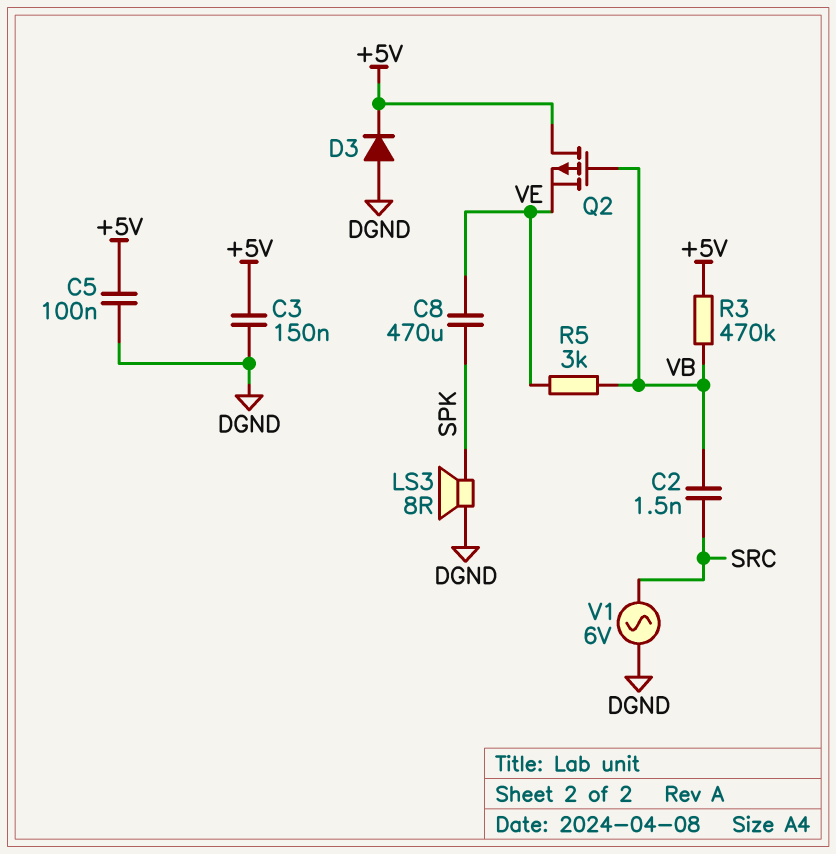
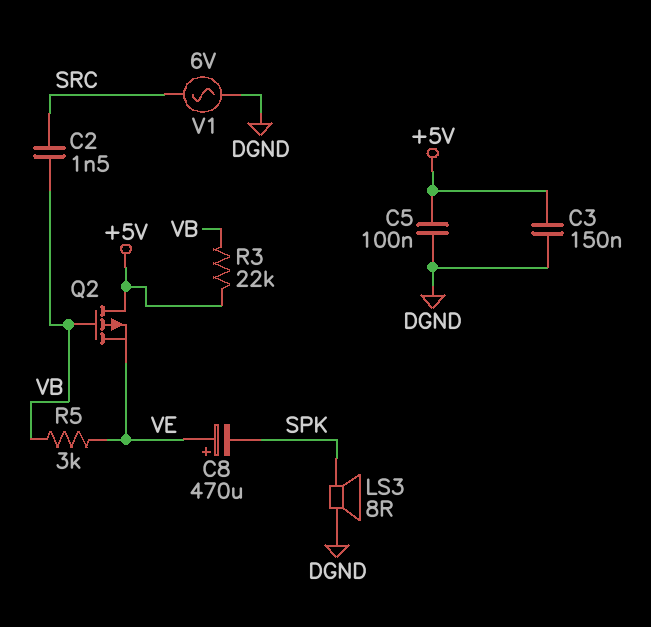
C8: 470uF (SPK, VE) -> 470uF (plus VE, minus SPK)
D3: diode (A DGND, K +5V) -> none
R3: 470k (+5V, VB) -> 22k (+5V, VB)

